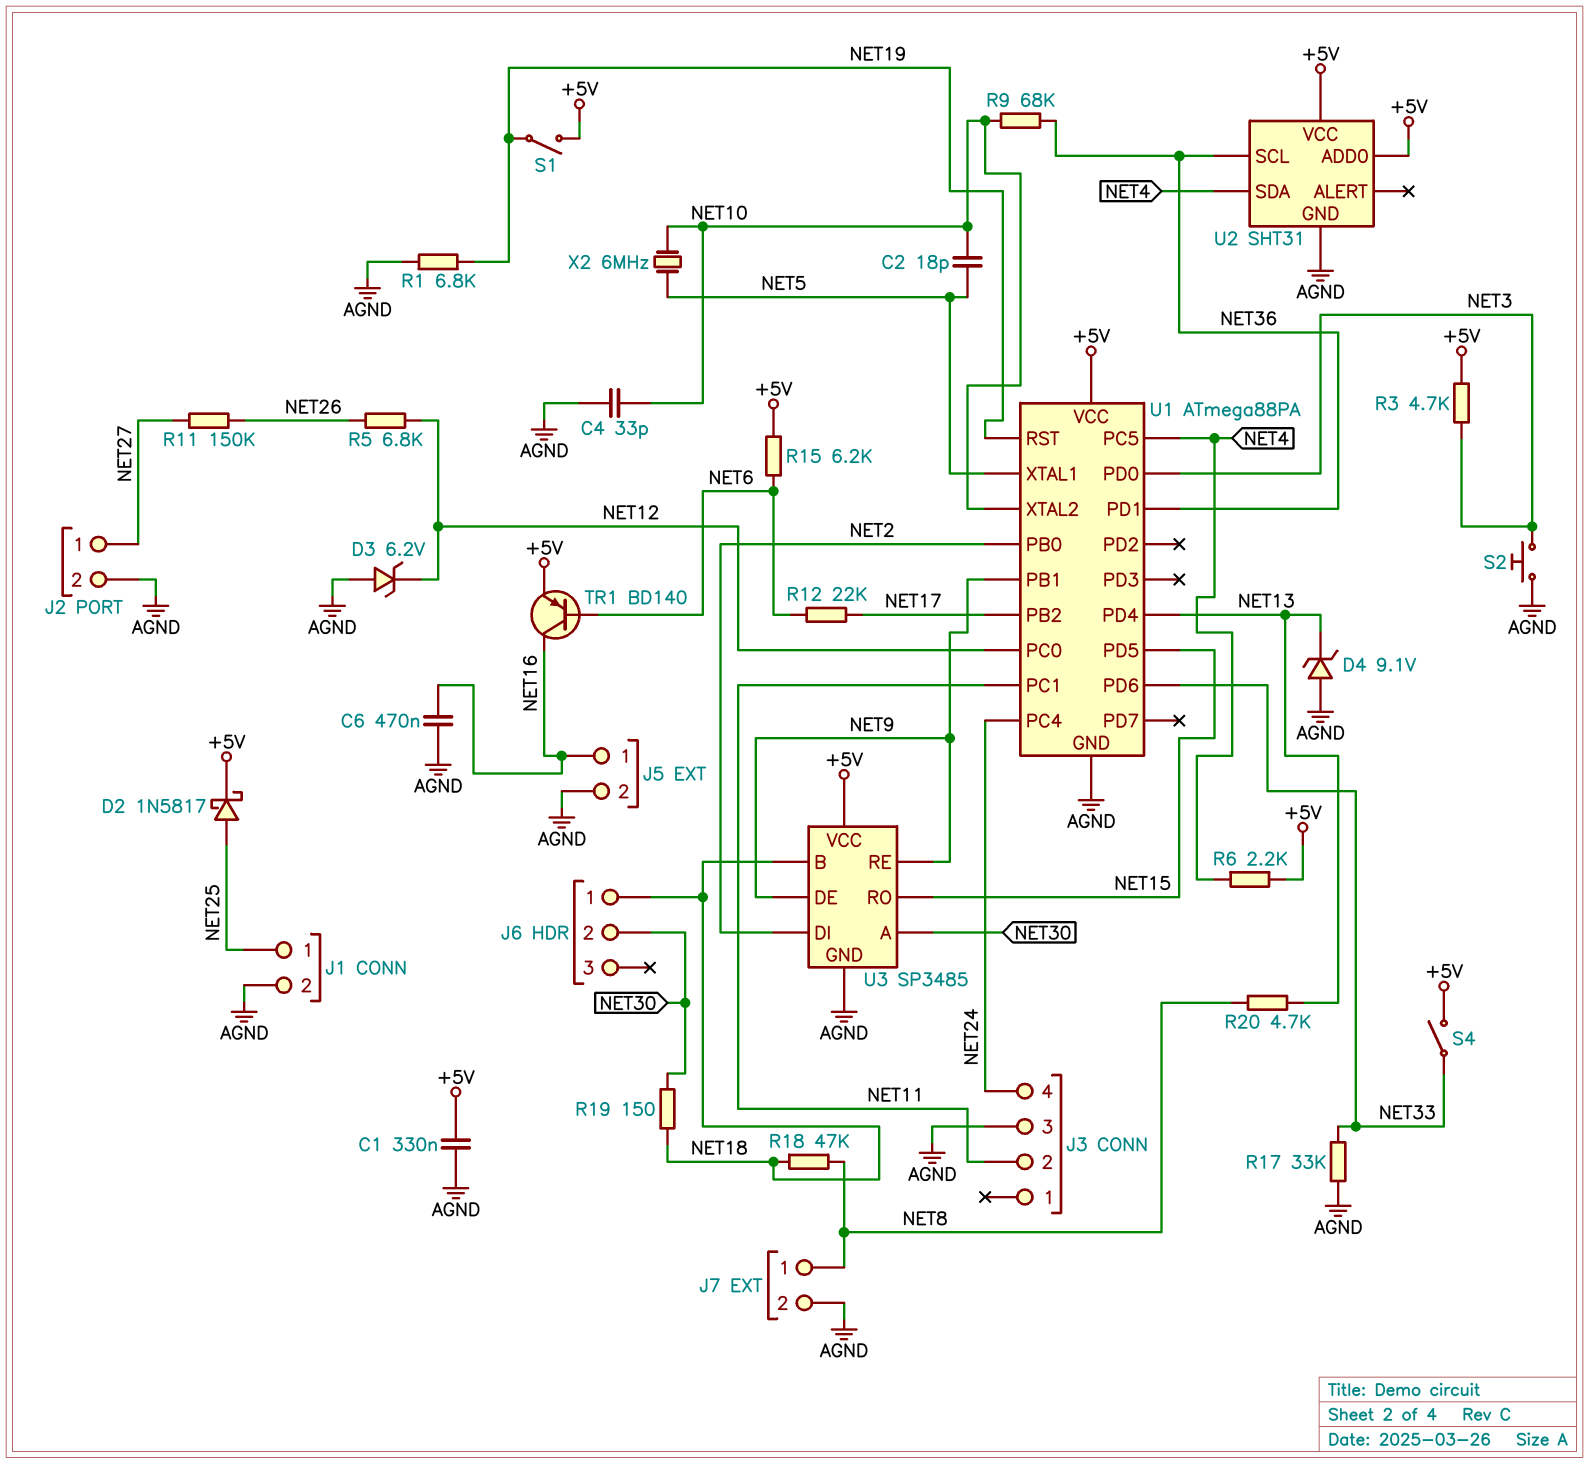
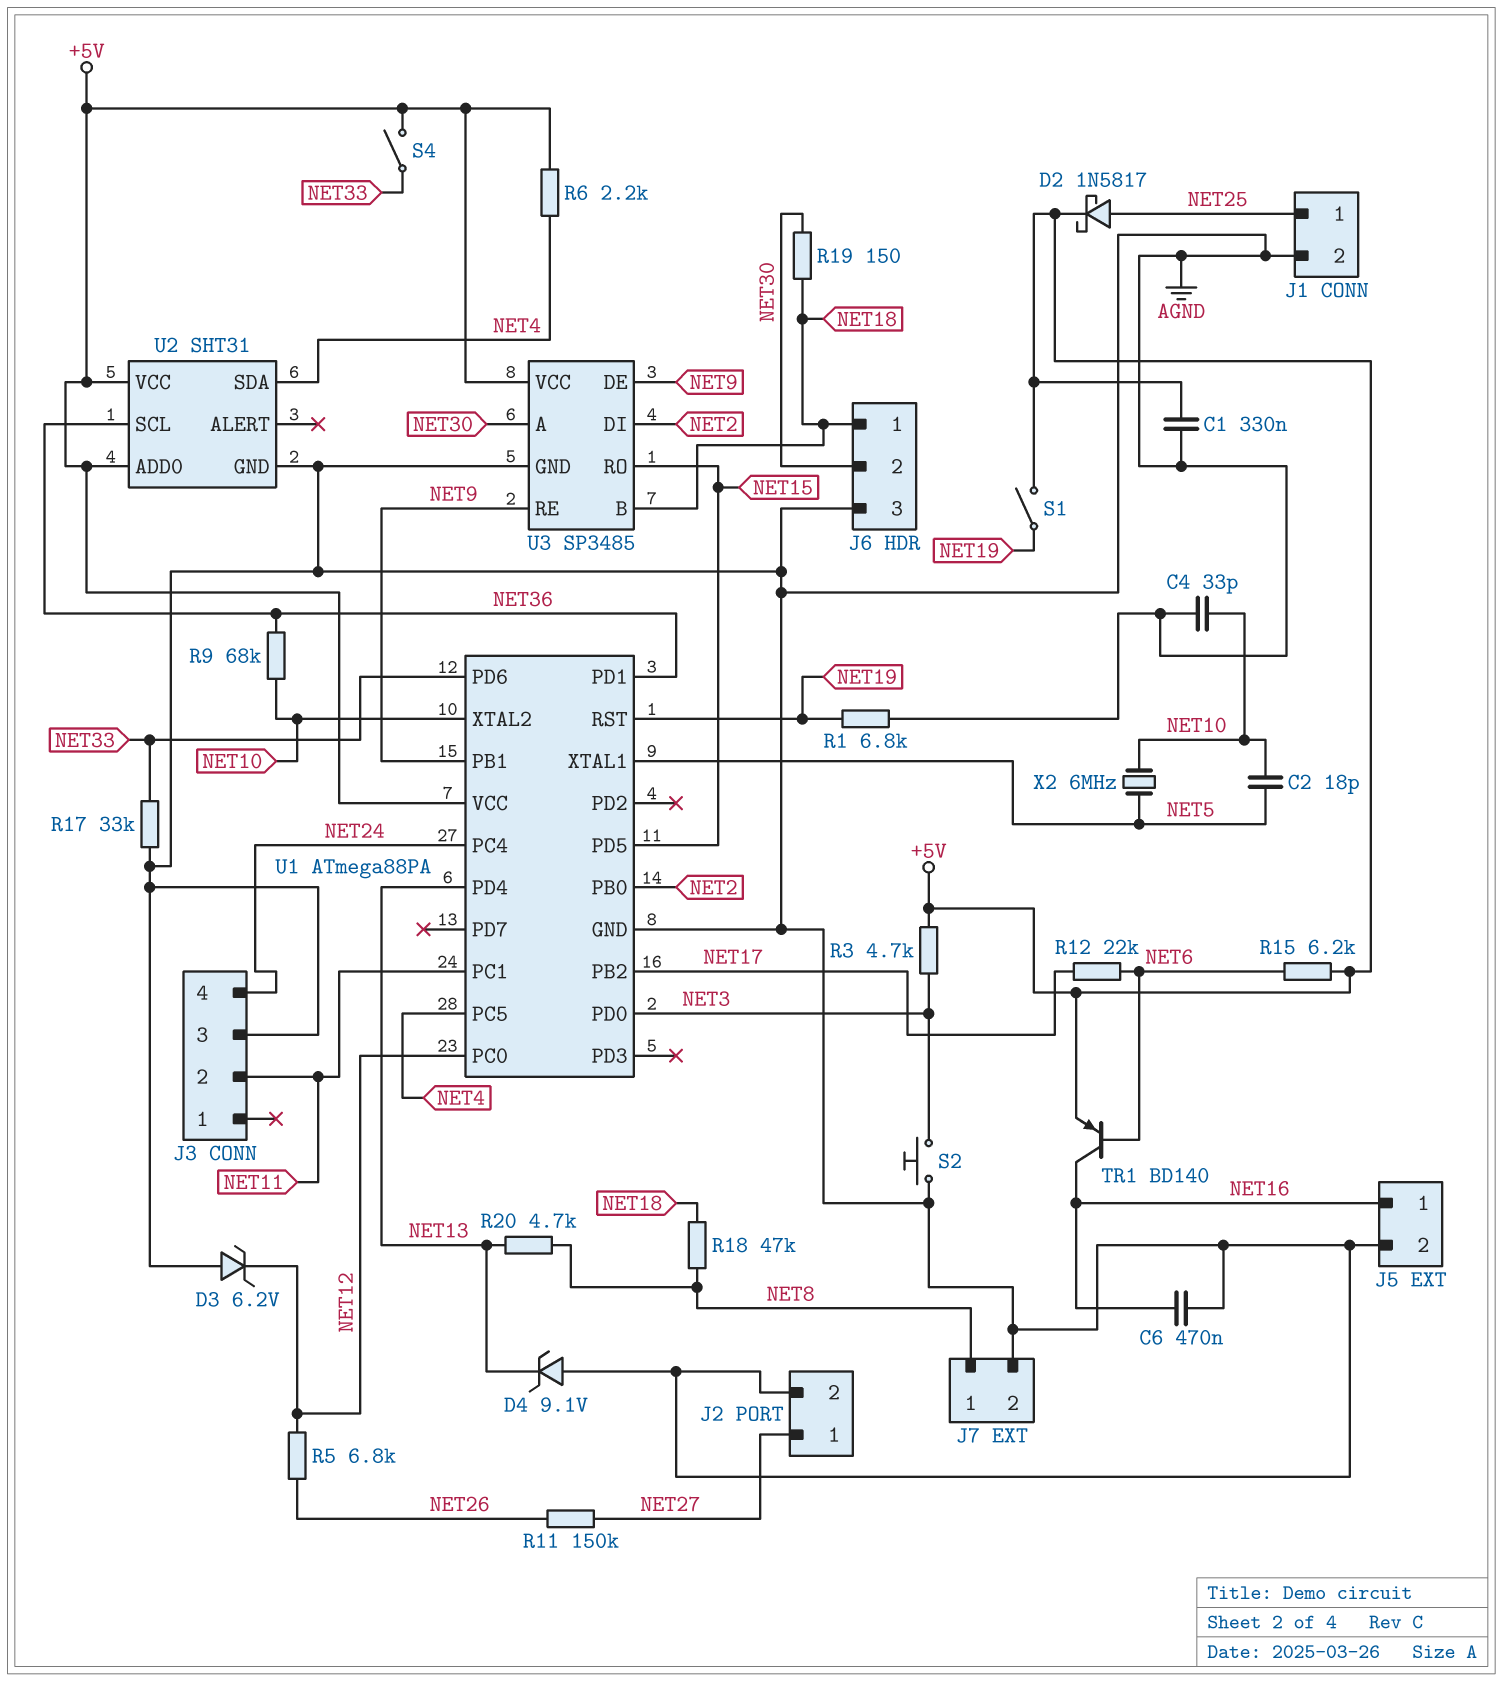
J6 pin 3: none -> AGND

